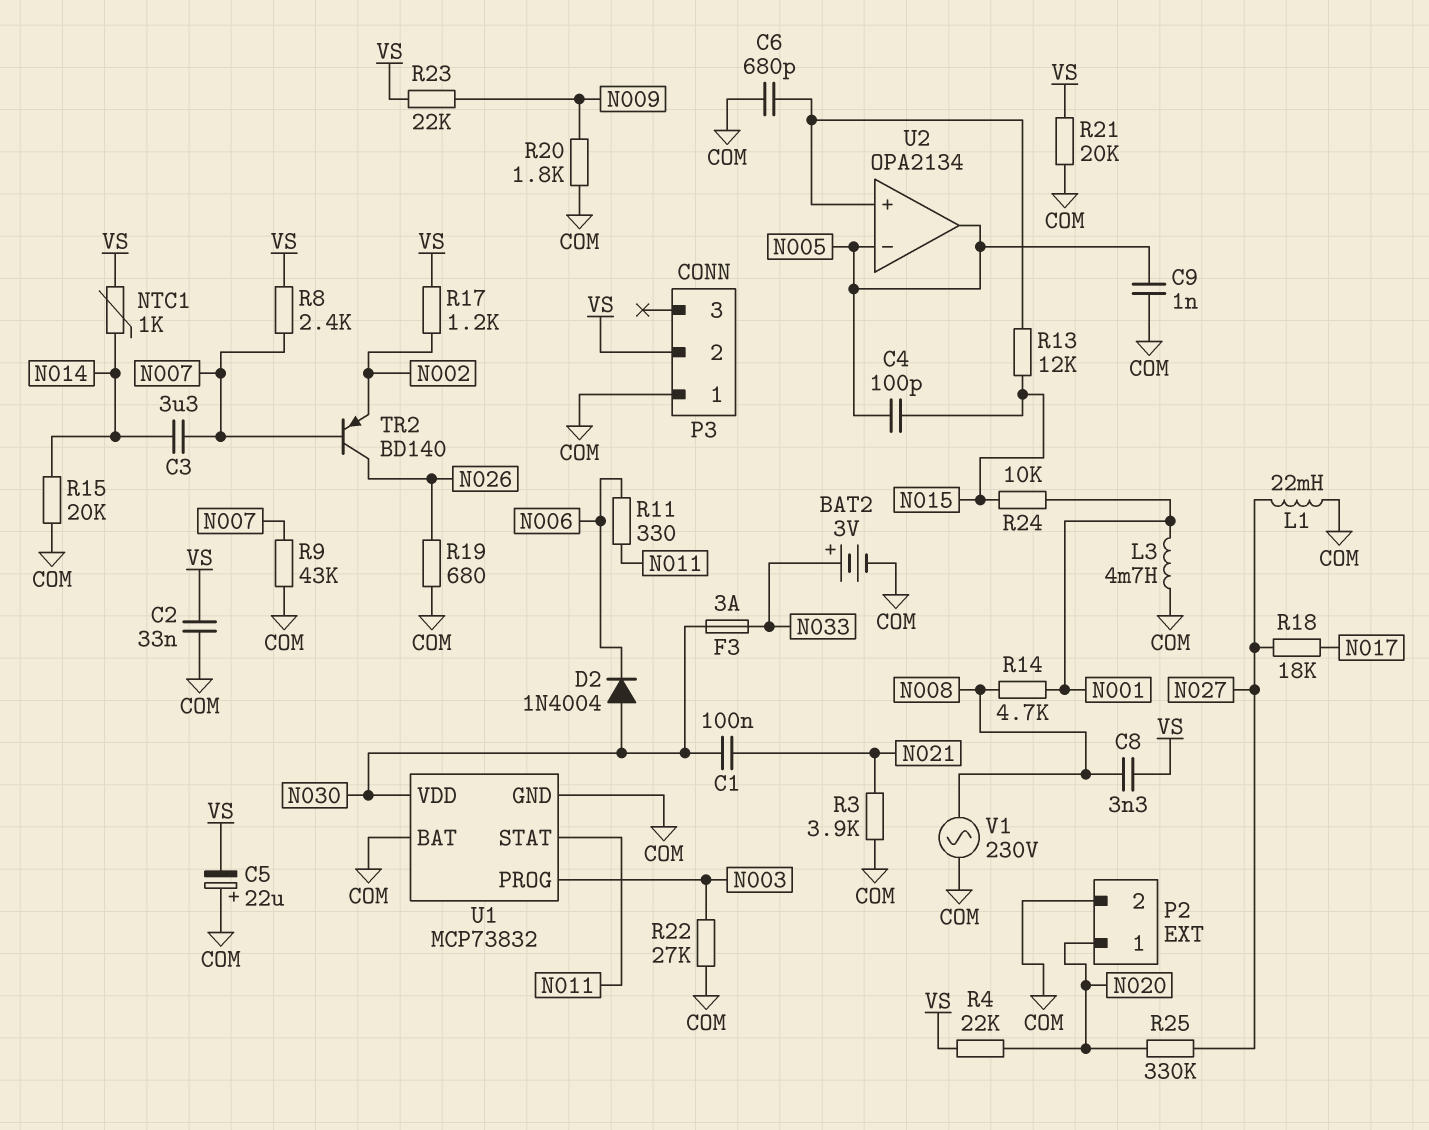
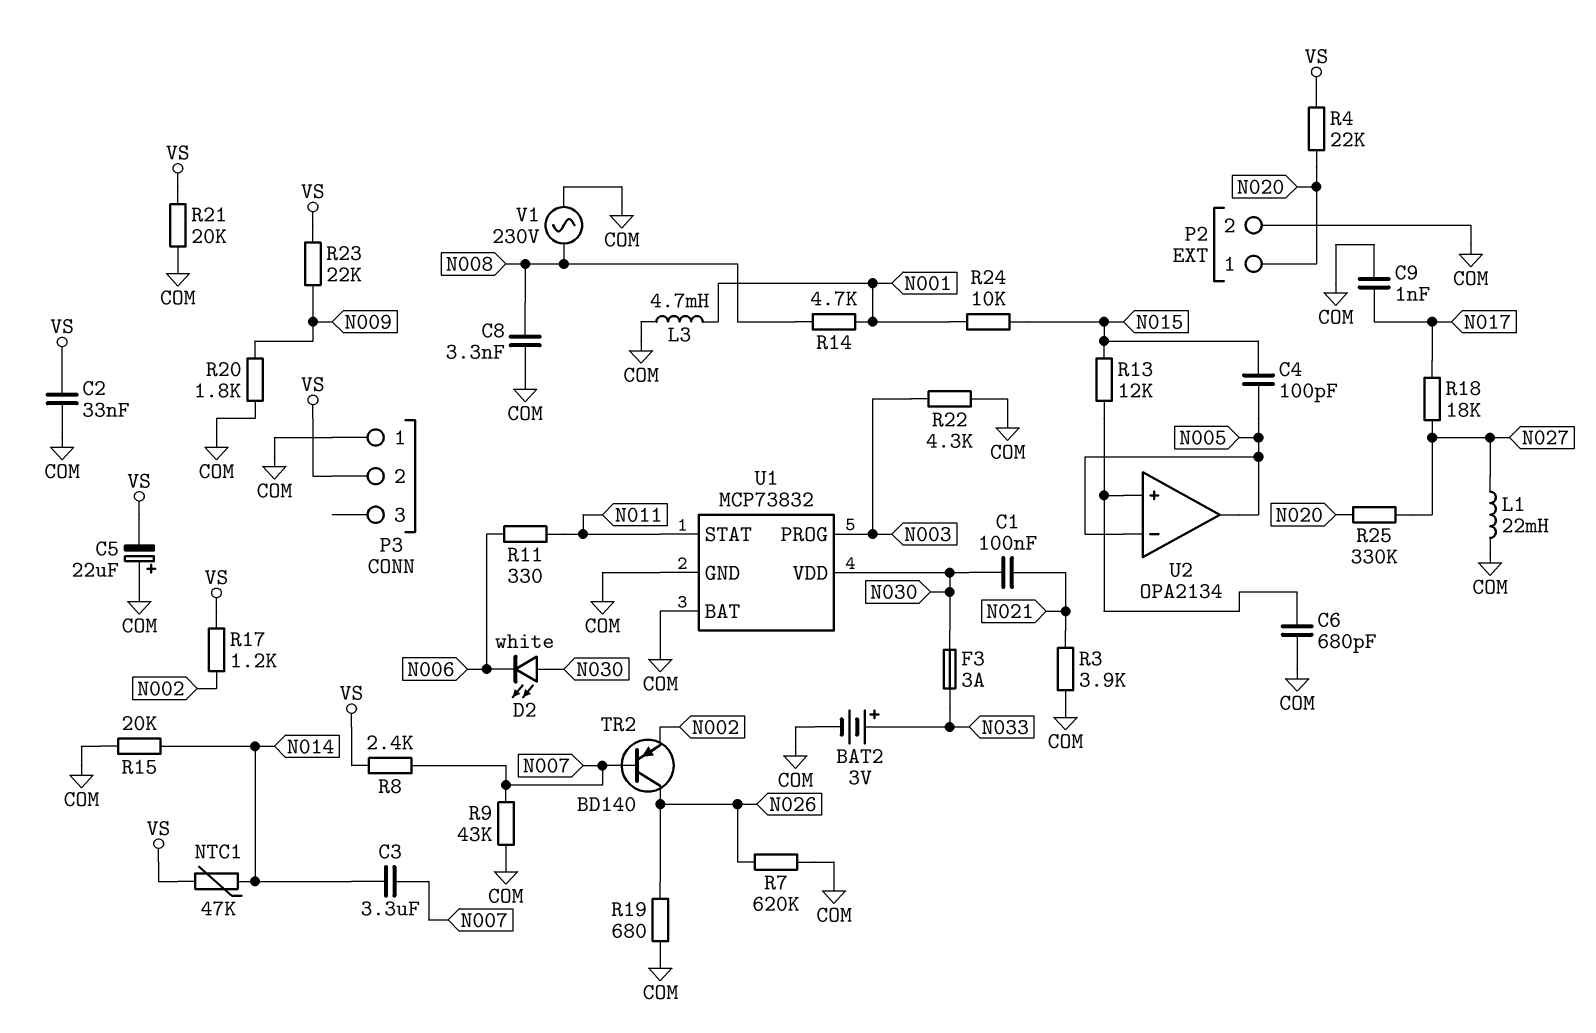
C8: 3.3nF (N008, VS) -> 3.3nF (COM, N008)
C9: 1nF (COM, N005) -> 1nF (COM, N017)
D2: diode 1N4004 (A N030, K N006) -> LED white (A N030, K N006)
NTC1: 1k (N014, VS) -> 47k (N014, VS)
R7: none -> 620k (COM, N026)
R22: 27k (COM, N003) -> 4.3k (COM, N003)

